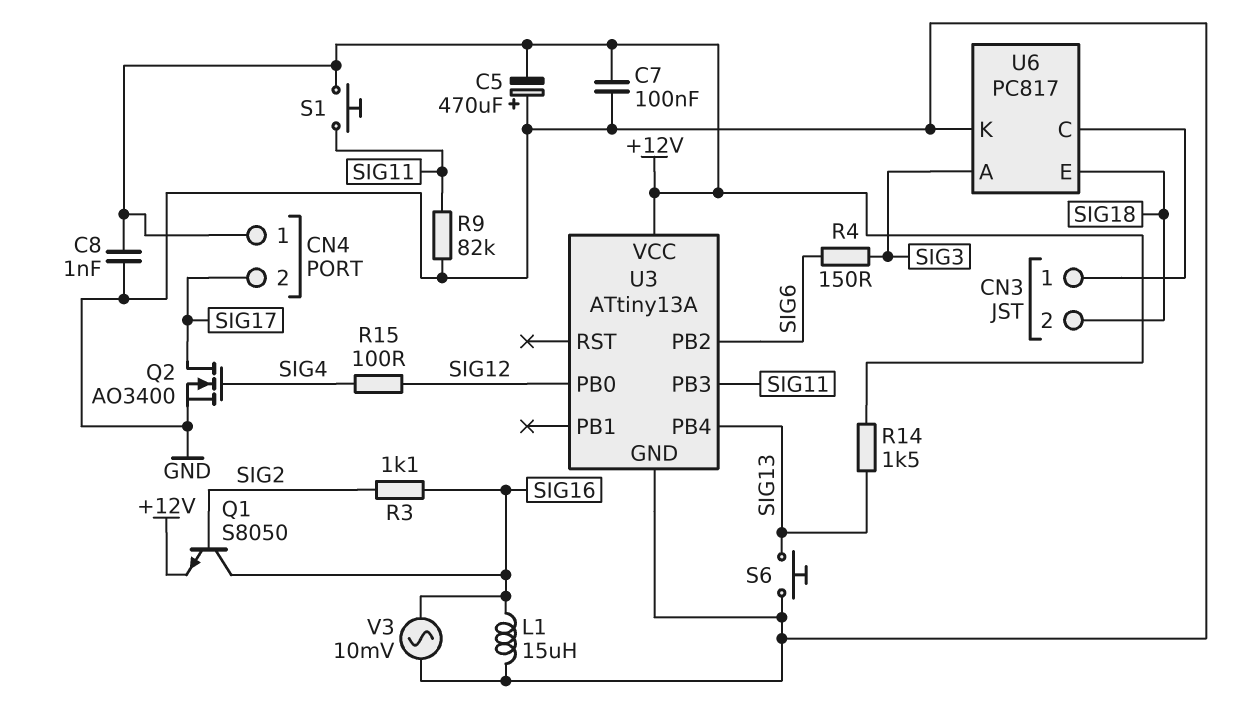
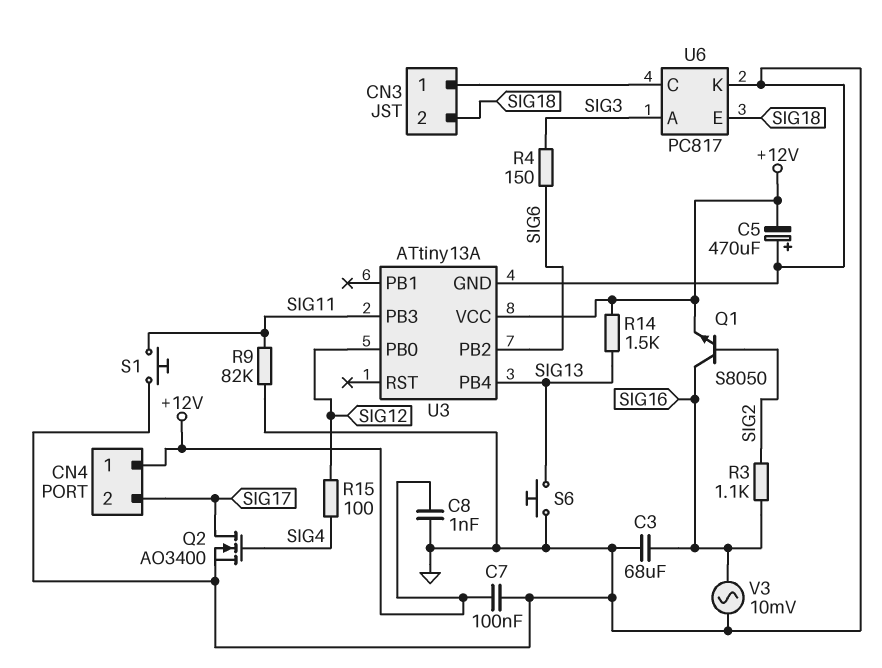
C3: none -> 68uF (GND, SIG16)
L1: 15uH (GND, SIG16) -> none
S1: button (+12V, SIG11) -> button (GND, SIG11)

